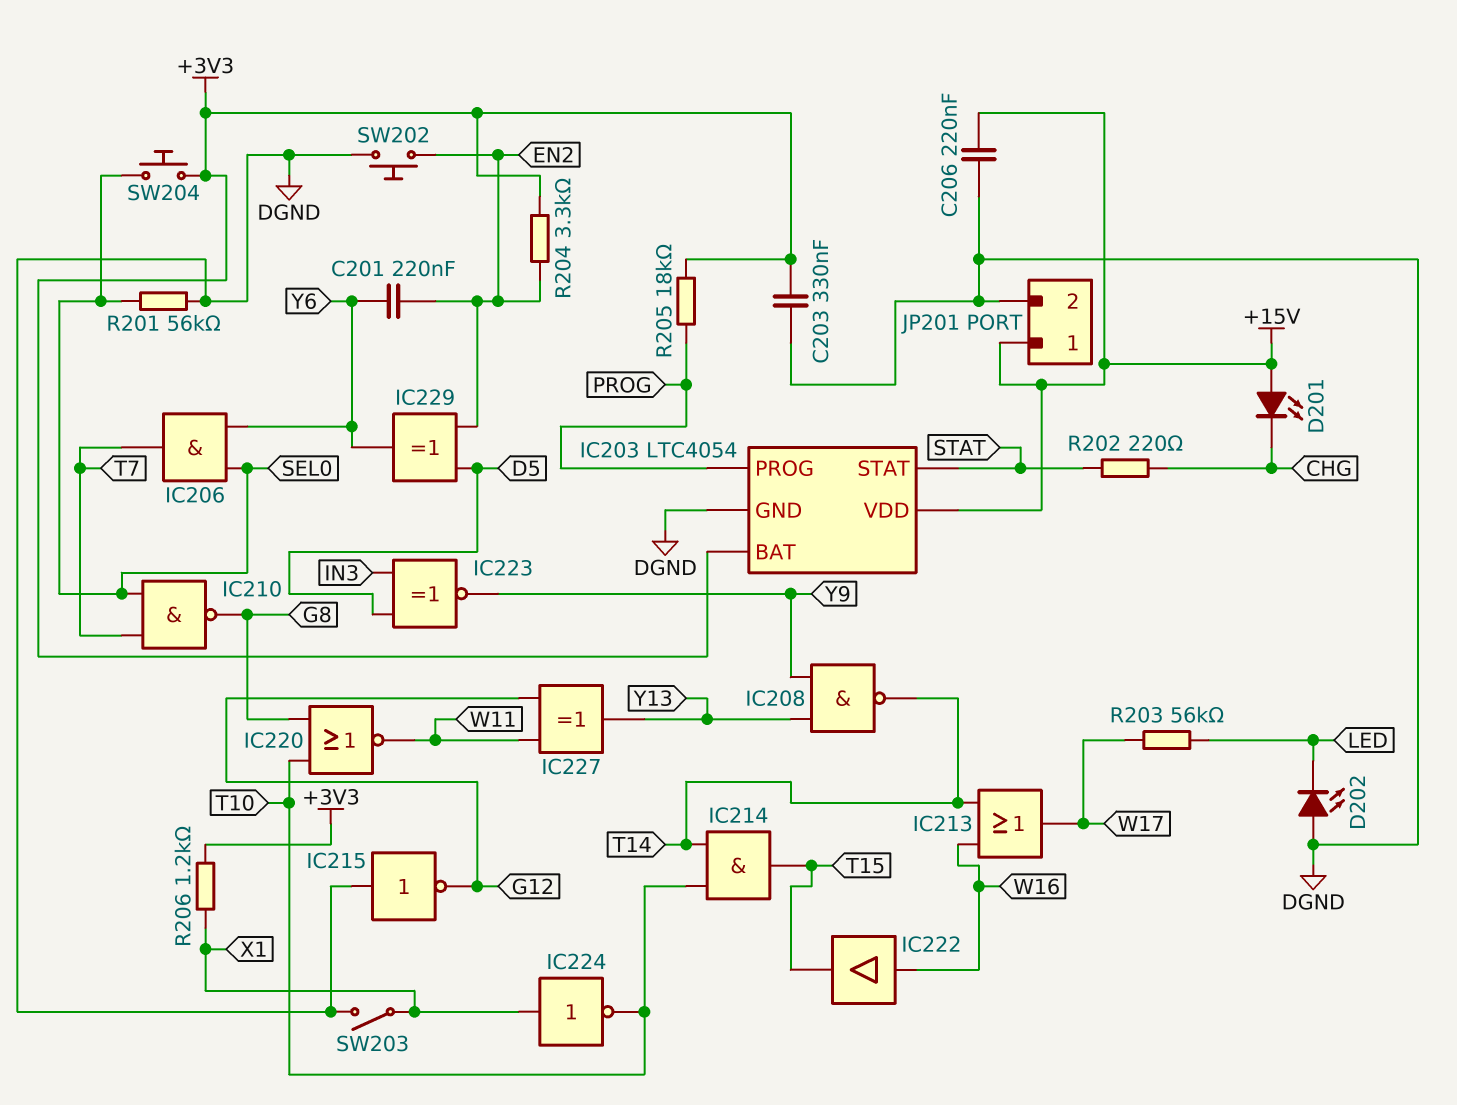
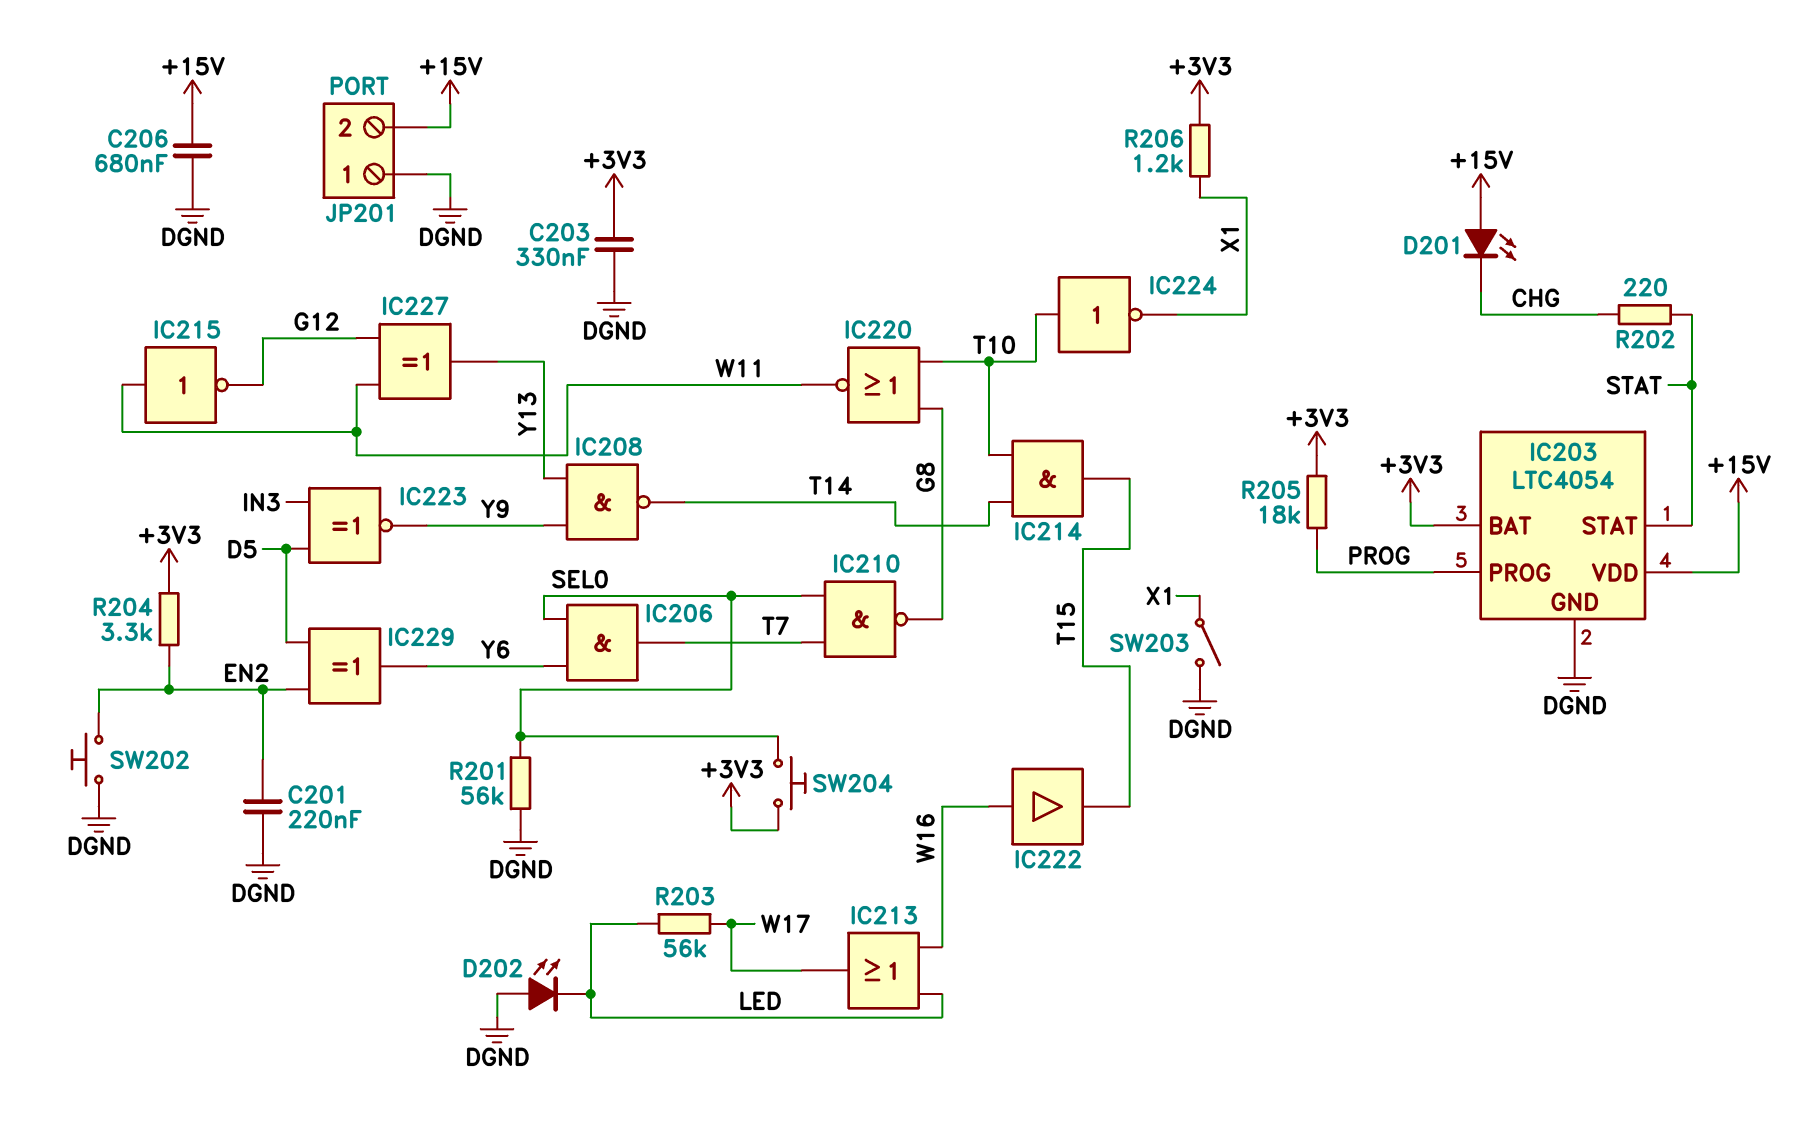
C201: 220nF (EN2, Y6) -> 220nF (DGND, EN2)
C206: 220nF (+15V, DGND) -> 680nF (+15V, DGND)
IC213: OR (in T14, in W16, out W17) -> OR (in LED, in W16, out W17)
IC215: NOT (in DGND, out G12) -> NOT (in W11, out G12)
IC224: NOT (in X1, out T10) -> NOT (in T10, out X1)
JP201 pin 1: +15V -> DGND
JP201 pin 2: DGND -> +15V

